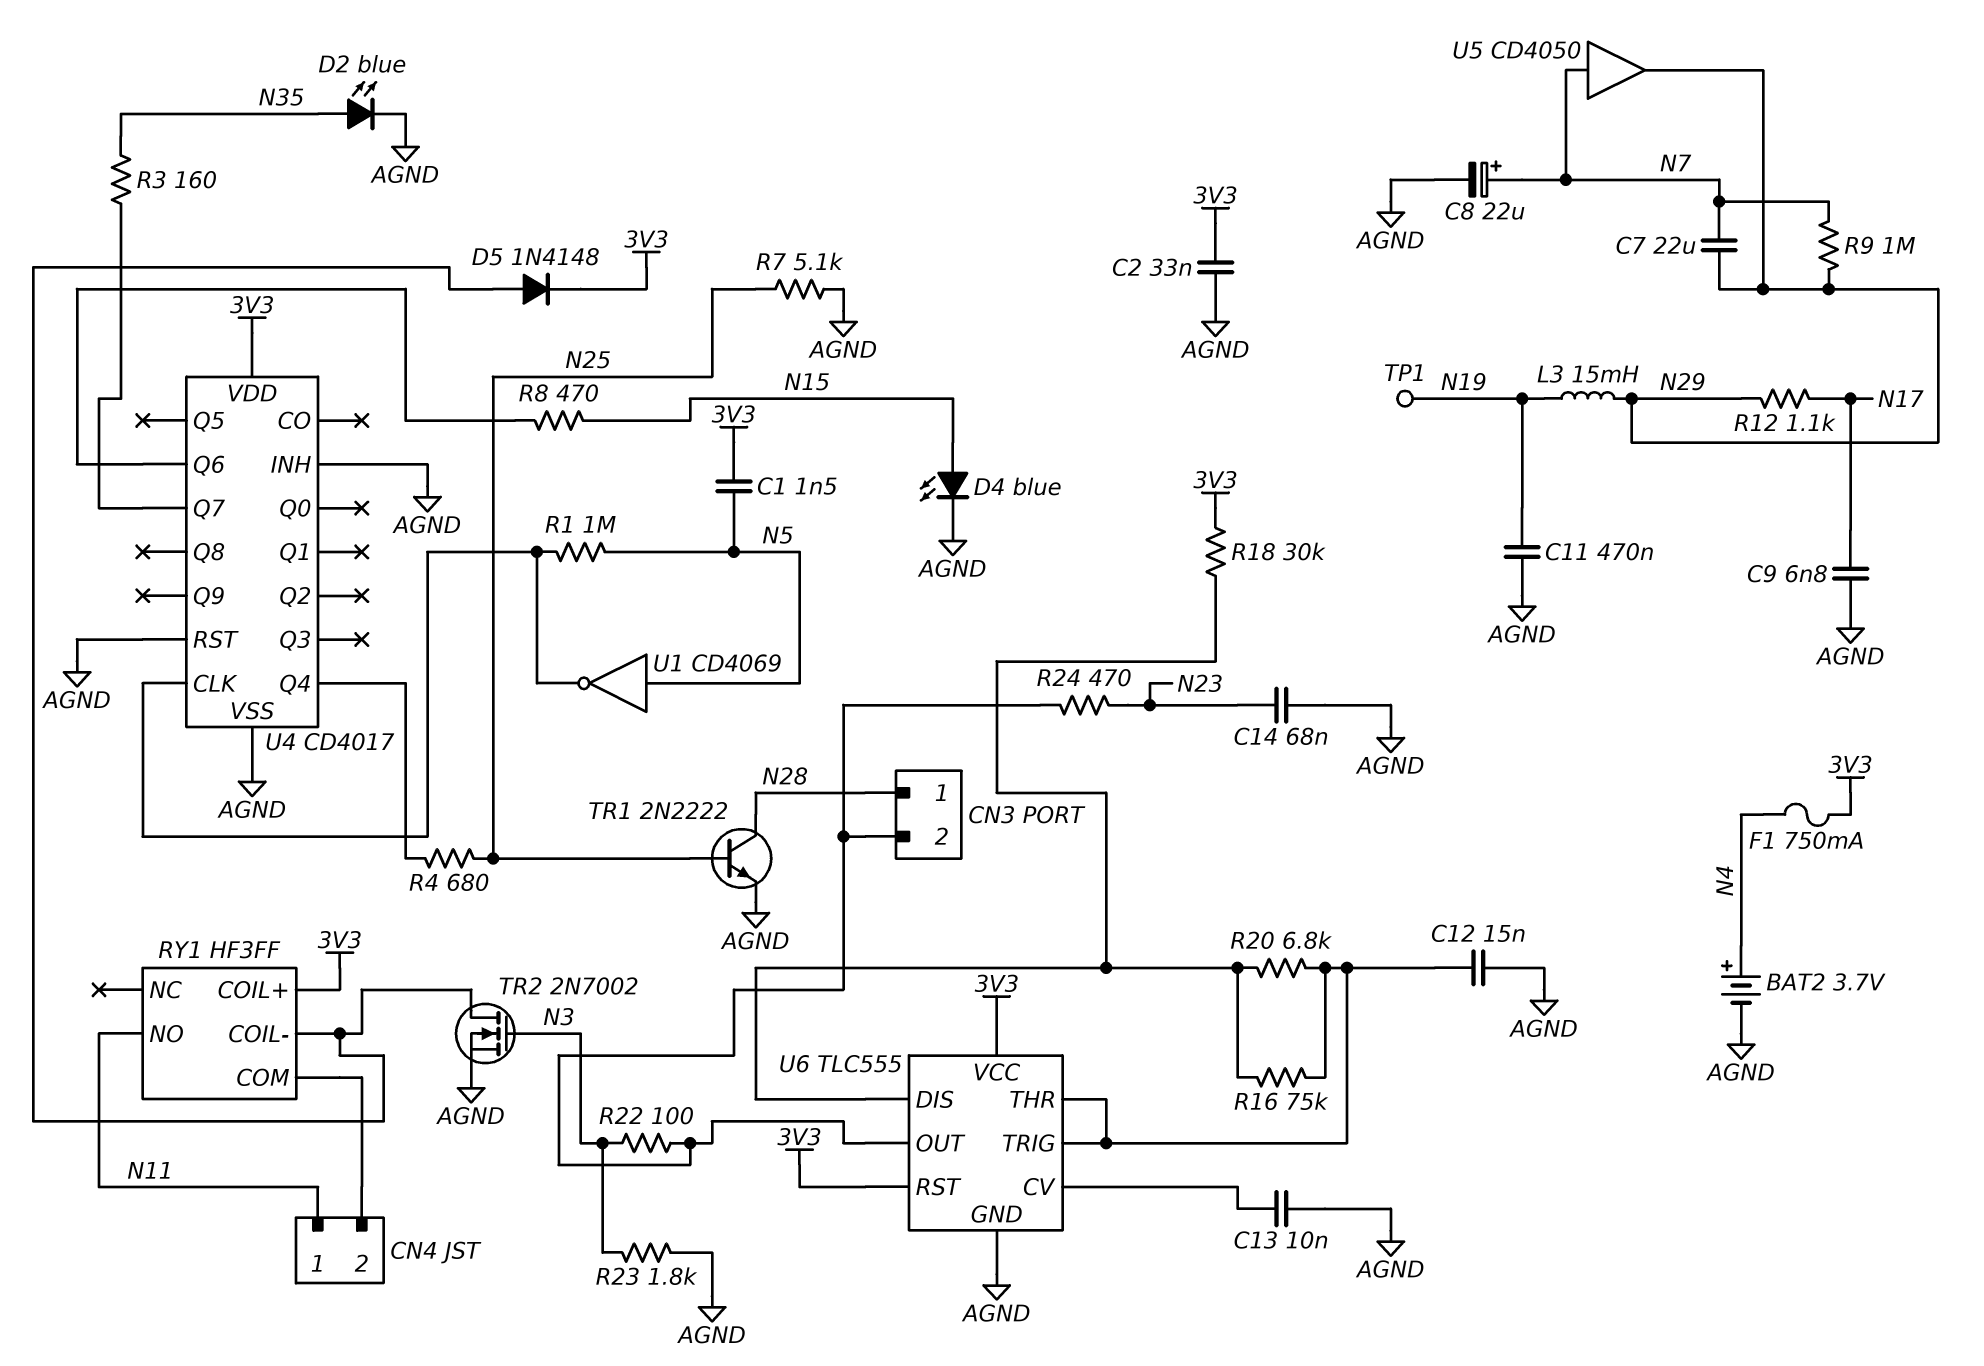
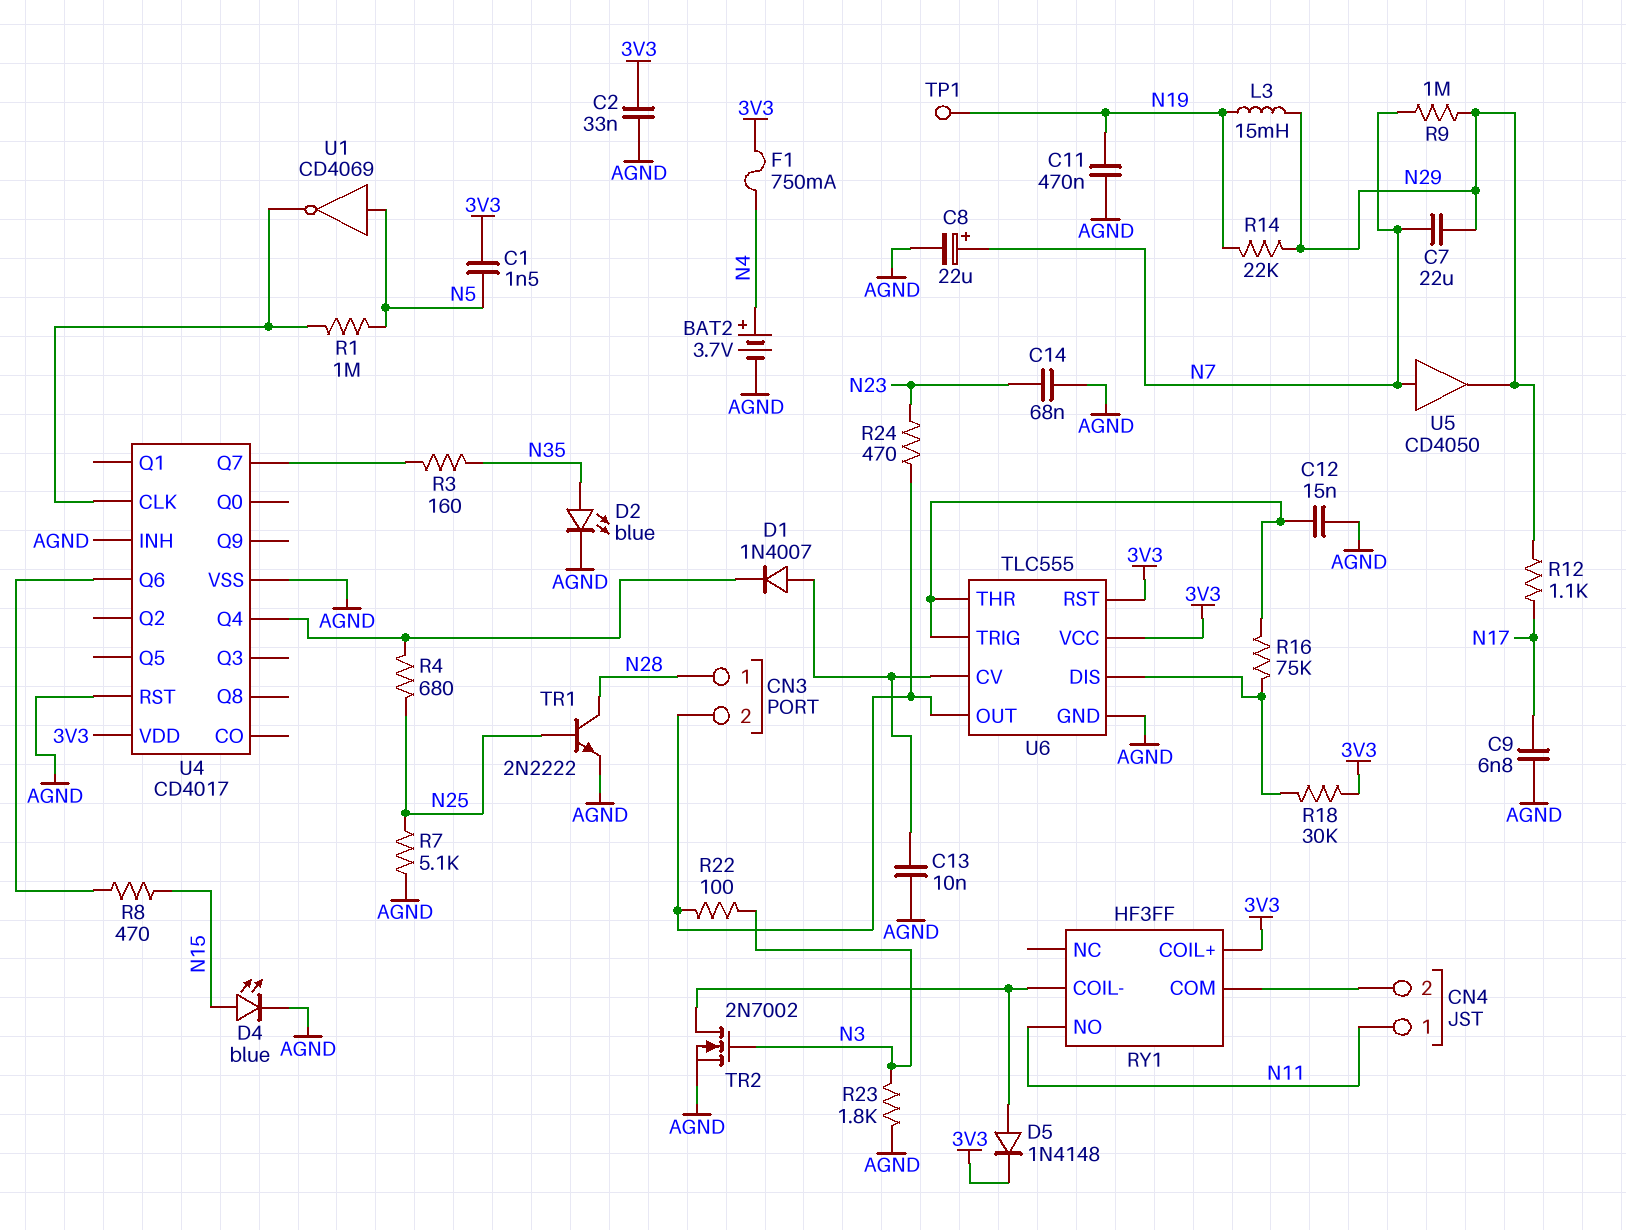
D1: none -> diode 1N4007 (A U6/CV, K U4/Q4)
R14: none -> 22k (N19, N29)
R20: 6.8k (U6/DIS, U6/THR) -> none

